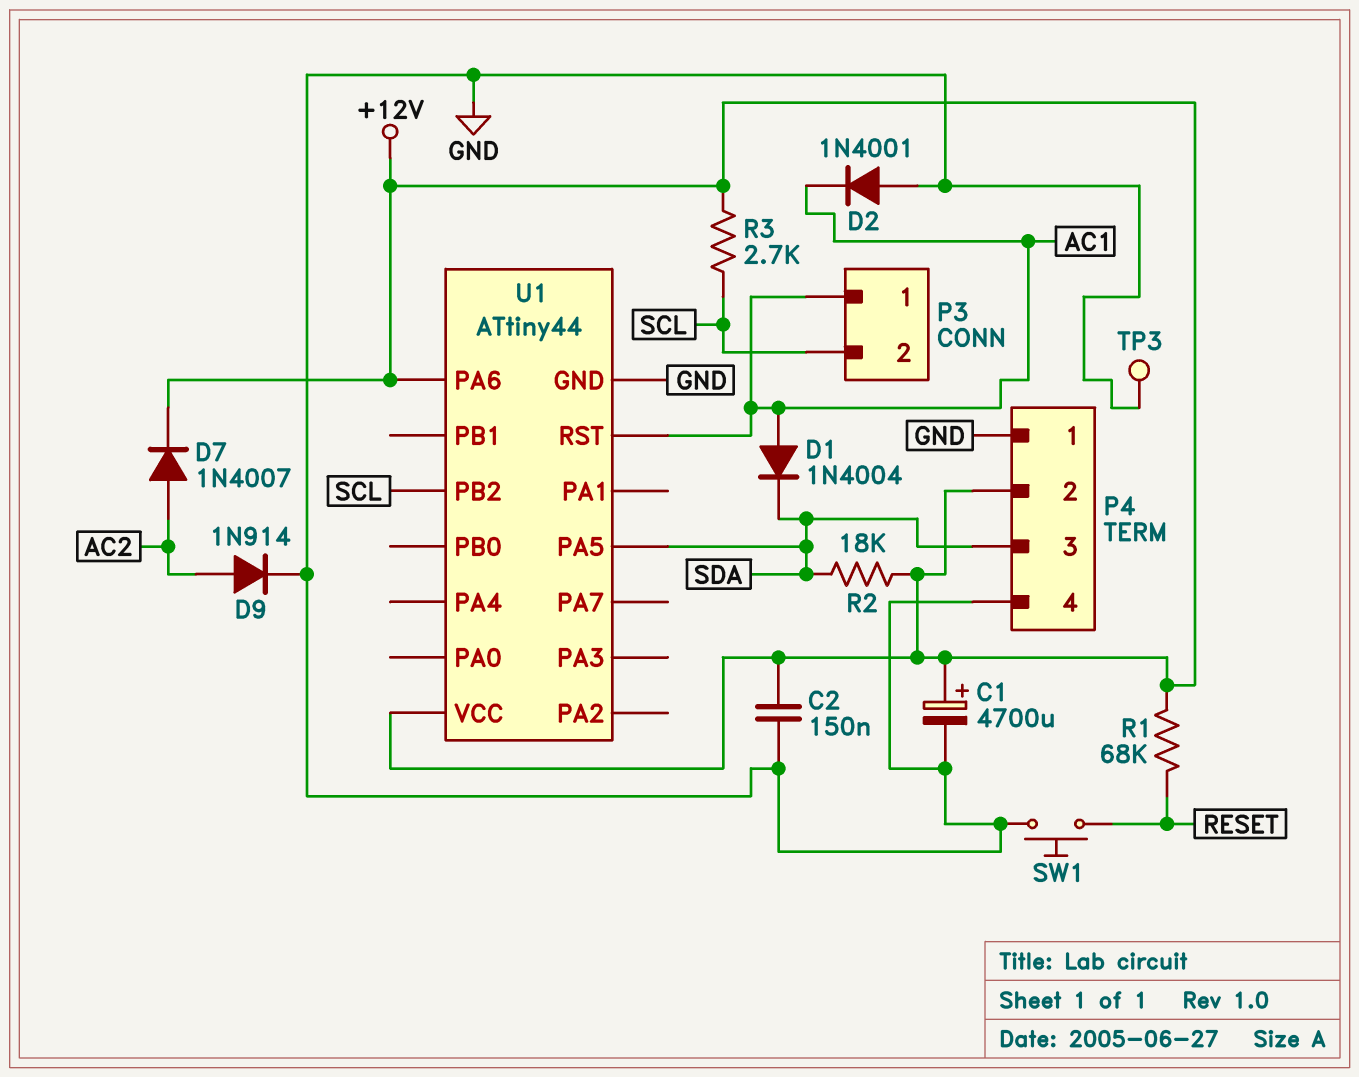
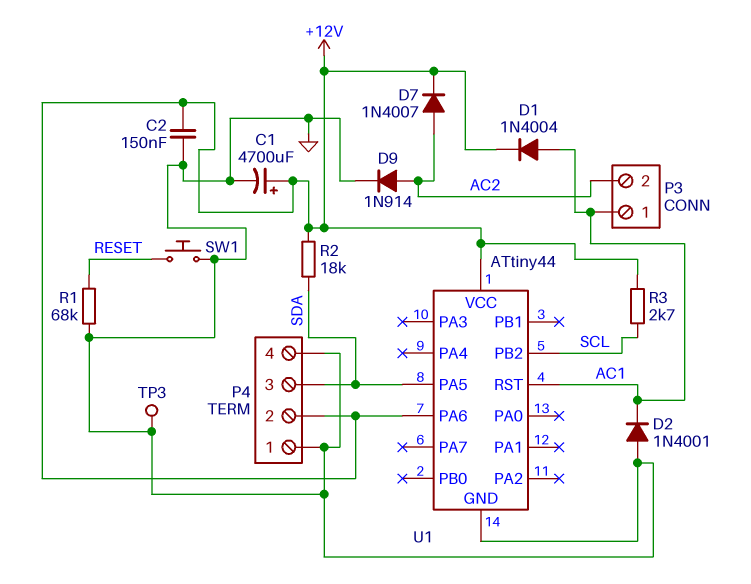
D1: diode 1N4004 (A AC1, K SDA) -> diode 1N4004 (A AC1, K +12V)
P3 pin 2: SCL -> AC2
R1: 68k (+12V, RESET) -> 68k (GND, RESET)

